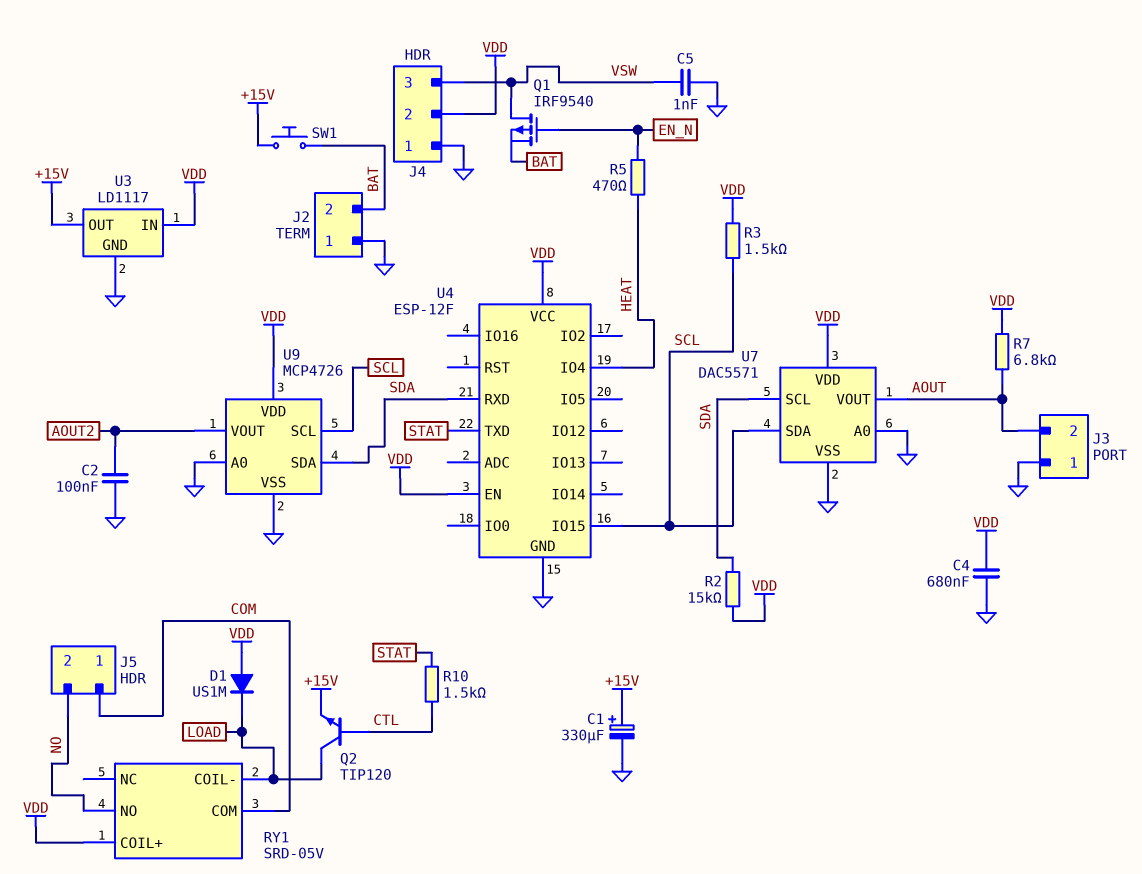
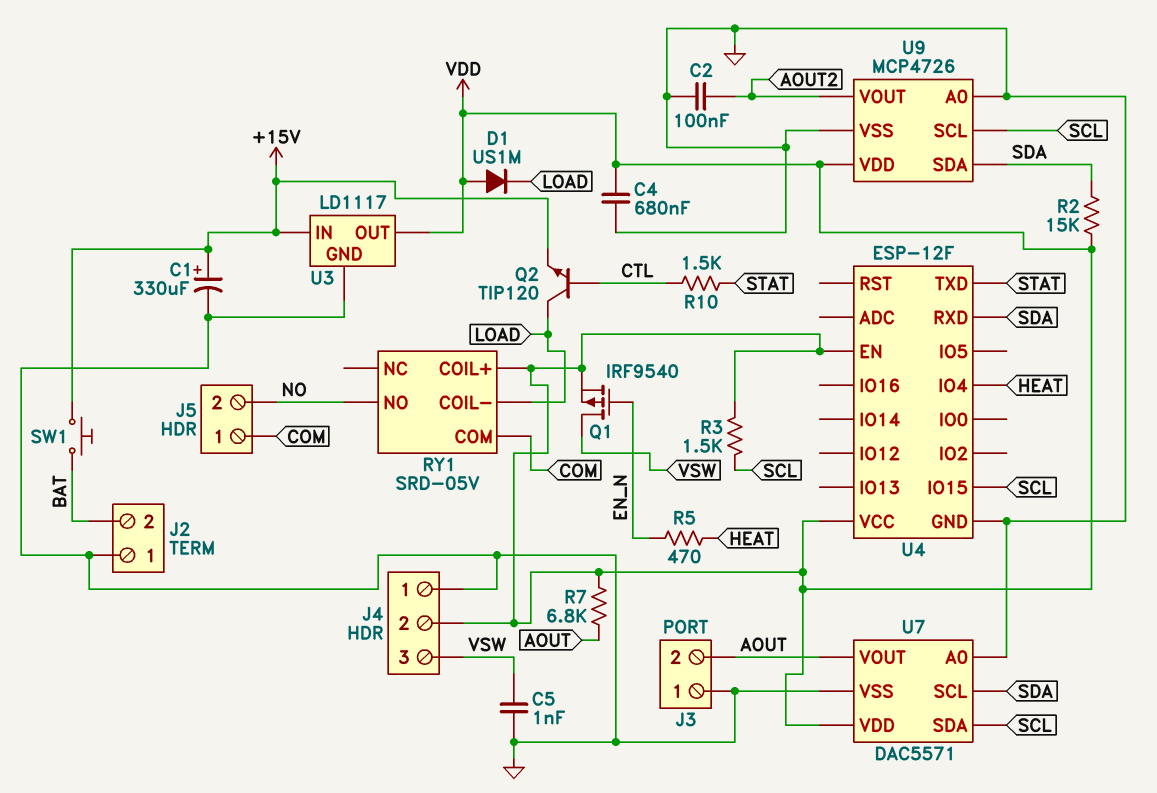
Q1: PMOS IRF9540 (G EN_N, D VSW, S BAT) -> PMOS IRF9540 (G EN_N, D VSW, S VDD)
U3 pin IN: VDD -> +15V
U3 pin OUT: +15V -> VDD

